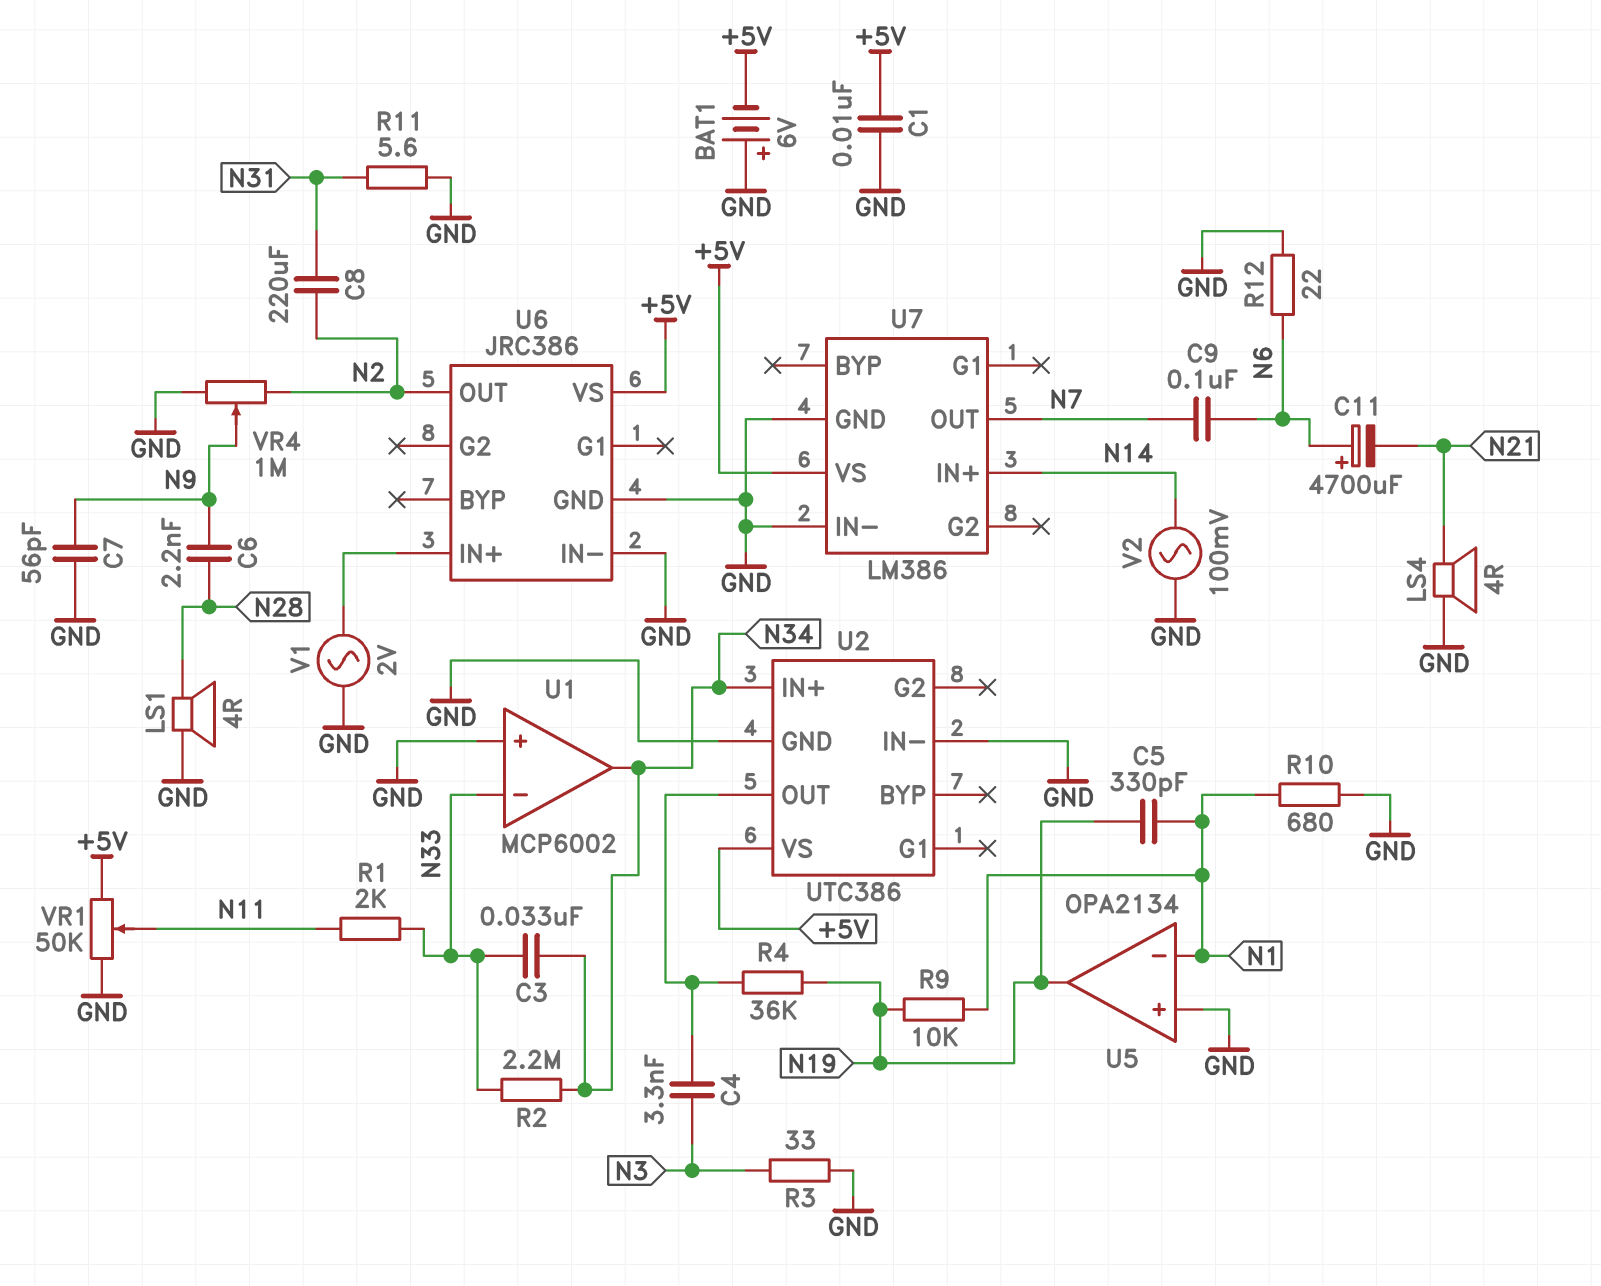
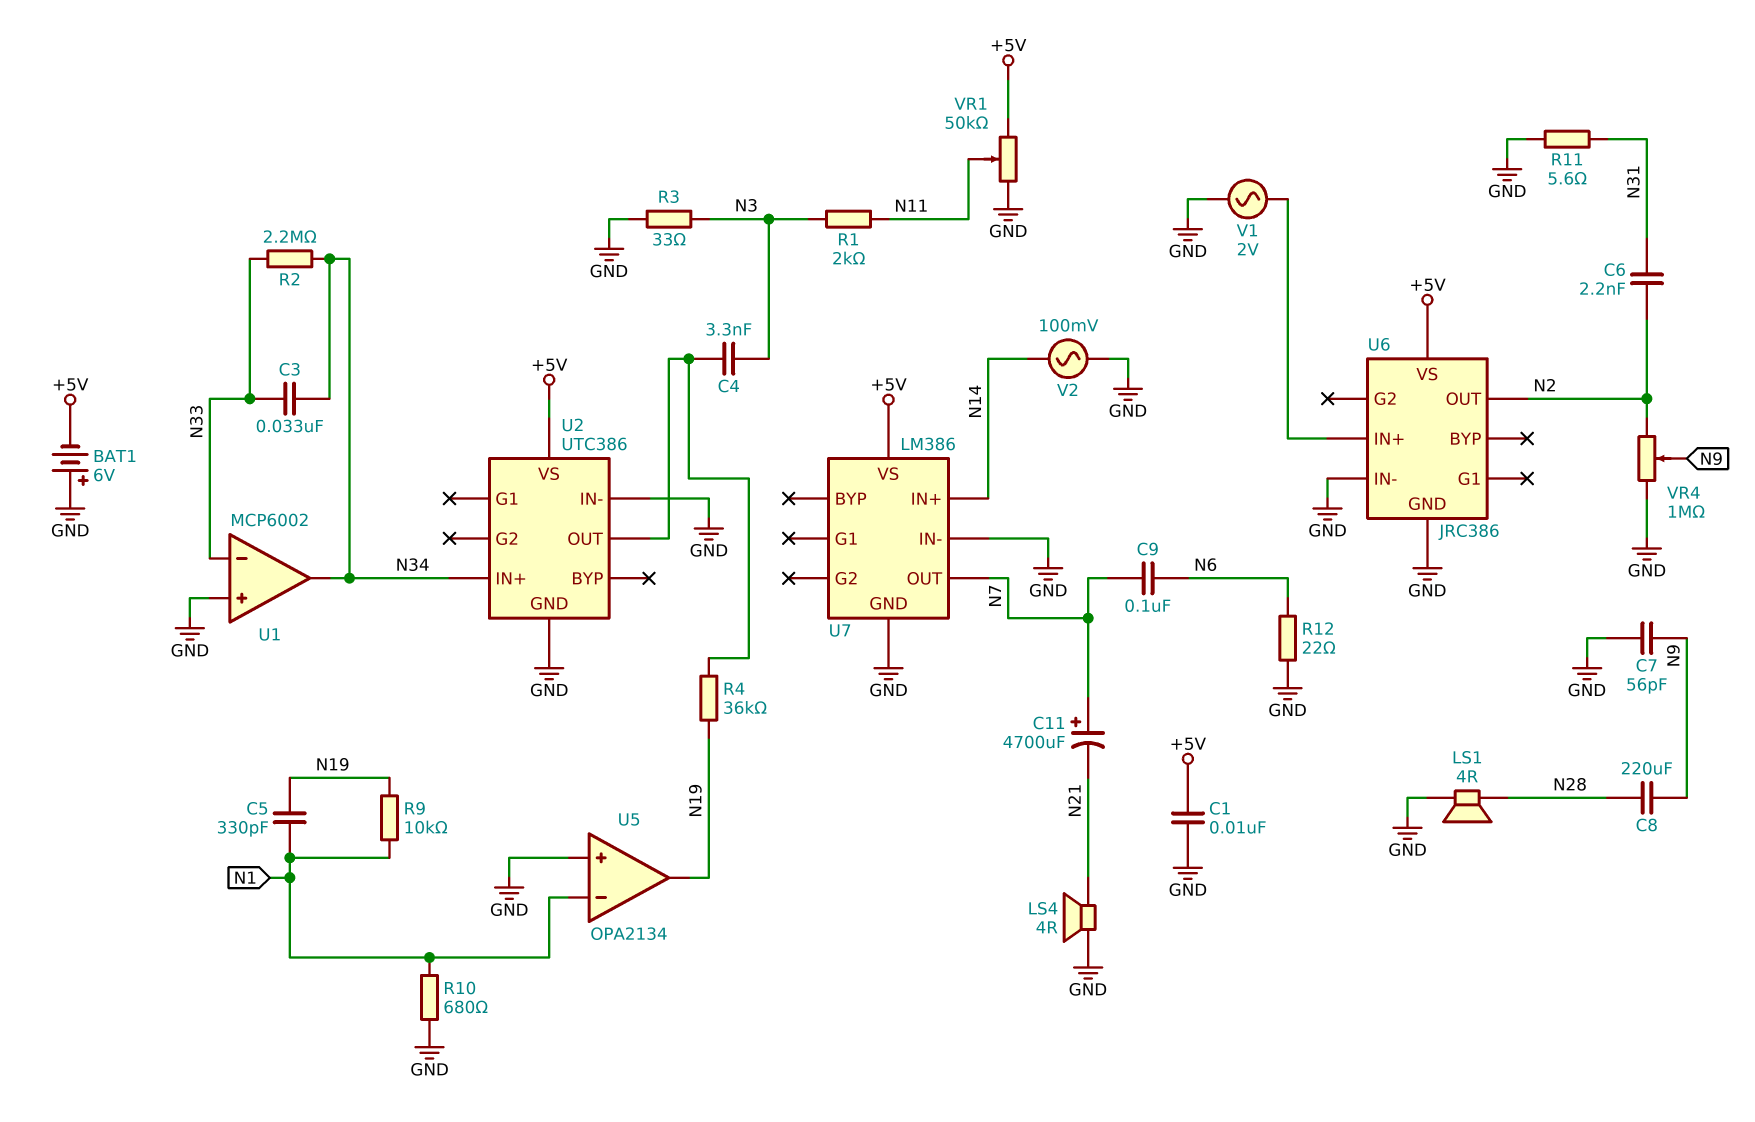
C6: 2.2nF (N9, N28) -> 2.2nF (N2, N31)
C8: 220uF (N2, N31) -> 220uF (N9, N28)
C11: 4700uF (plus N6, minus N21) -> 4700uF (plus N7, minus N21)
R1: 2k (N11, N33) -> 2k (N3, N11)

